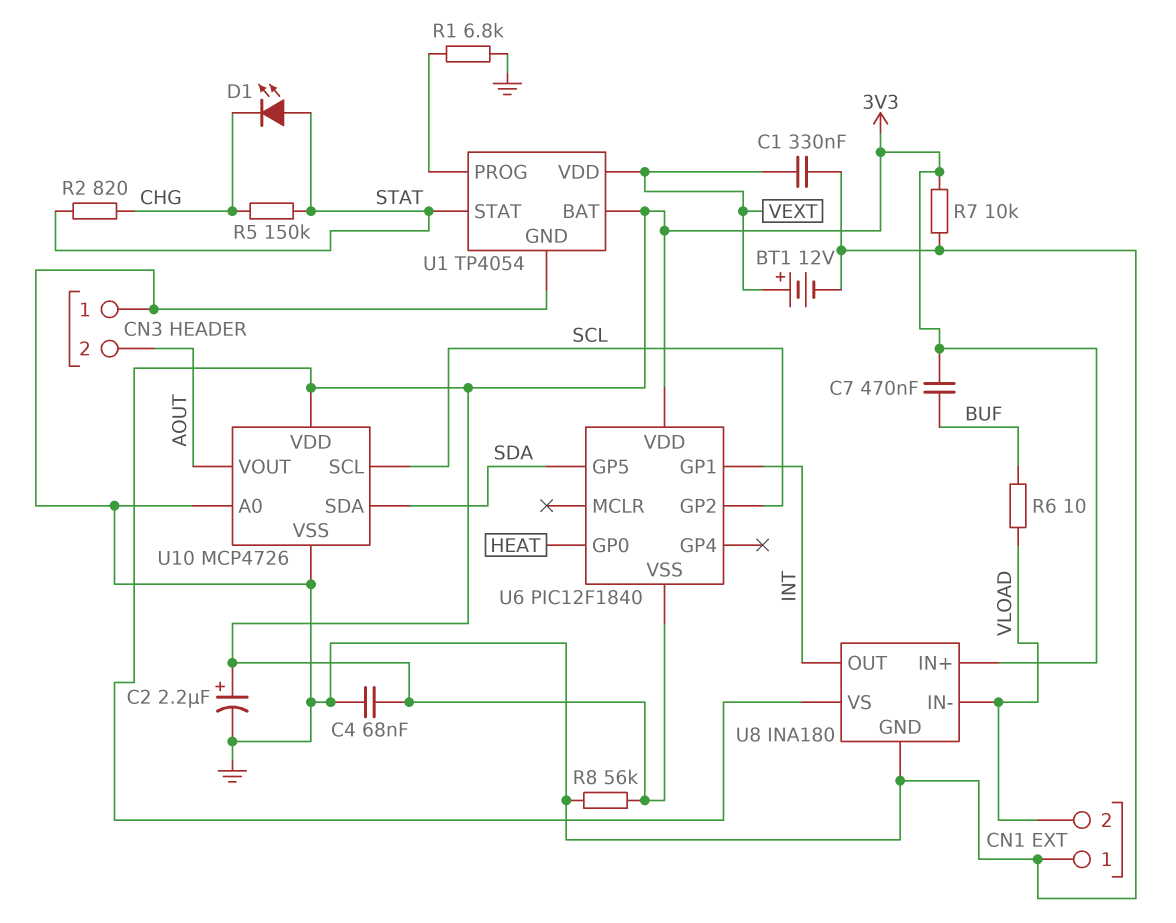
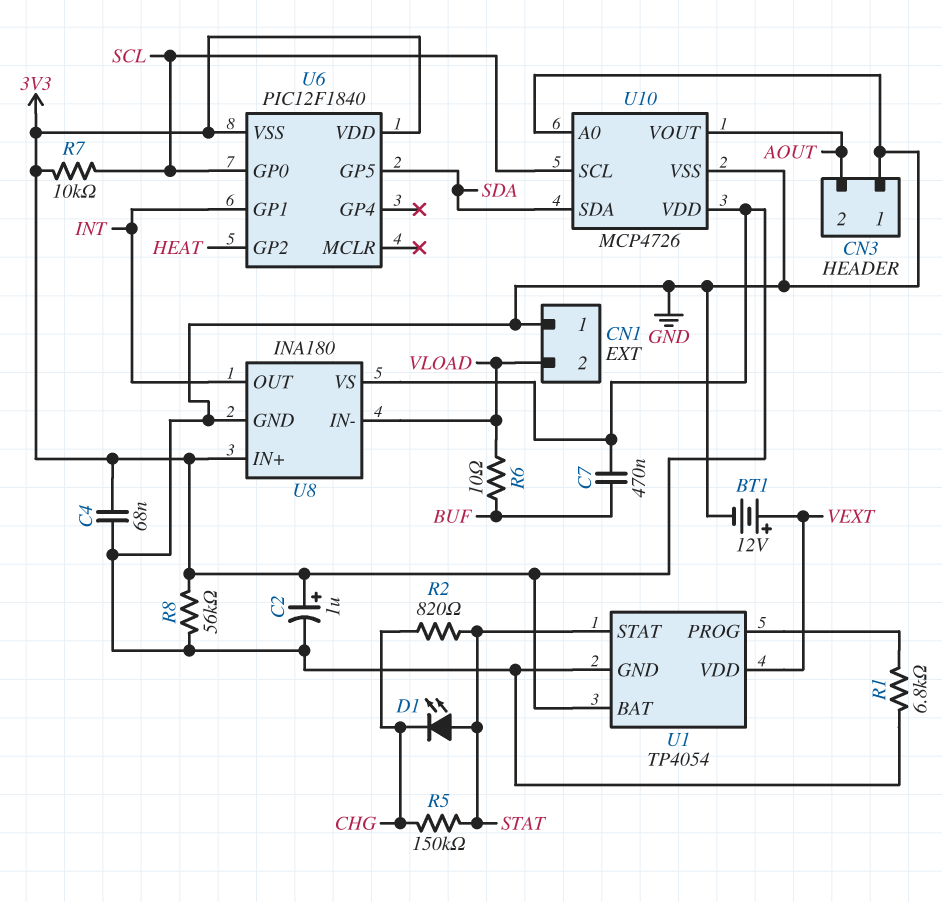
C1: 330nF (GND, VEXT) -> none
C2: 2.2uF (plus 3V3, minus GND) -> 1uF (plus 3V3, minus GND)
R7: 10k (3V3, GND) -> 10k (3V3, SCL)
U6 pin GP0: HEAT -> SCL
U6 pin GP2: SCL -> HEAT

